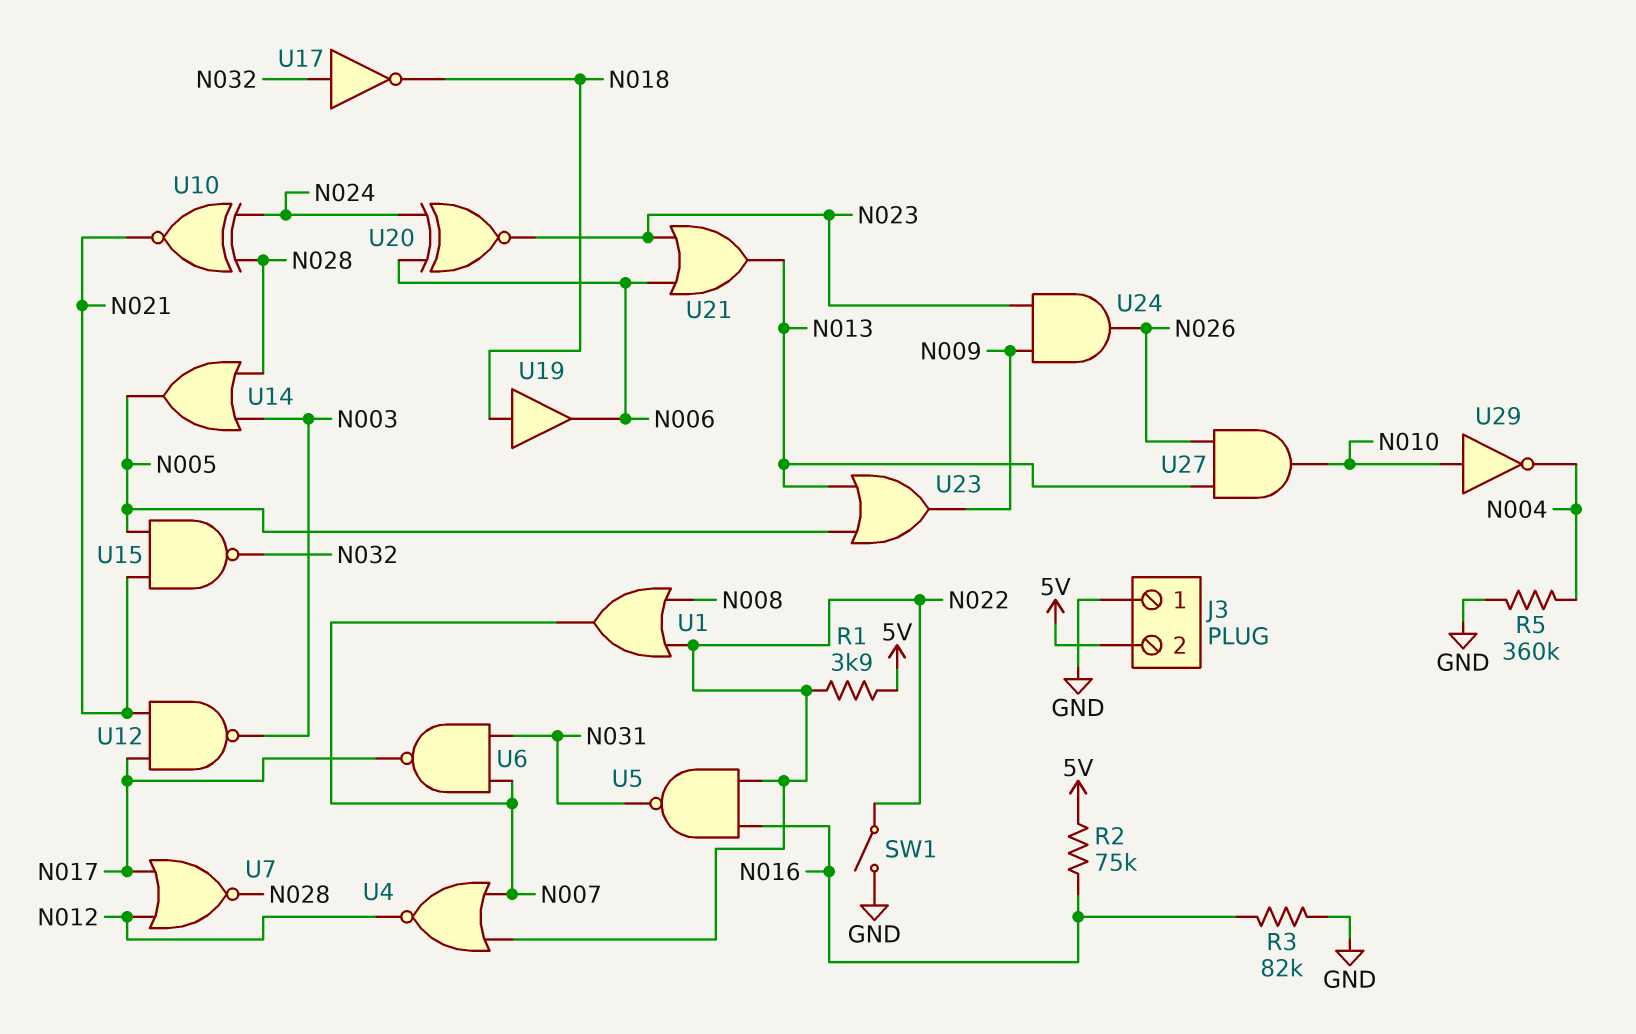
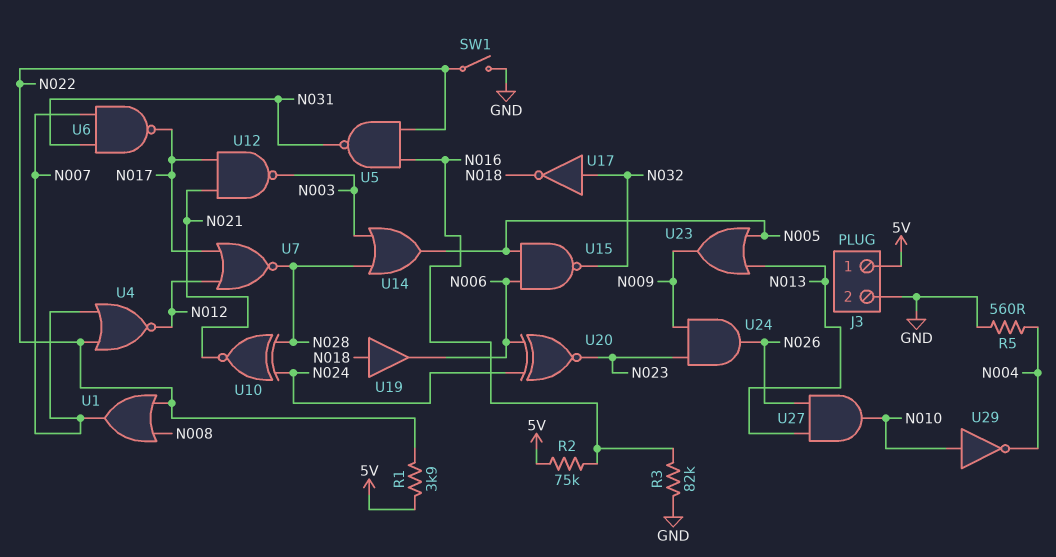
J3 pin 1: GND -> 5V
J3 pin 2: 5V -> GND
R5: 360k (GND, N004) -> 560 (GND, N004)
U15: NAND (in N005, in N021, out N032) -> NAND (in N005, in N006, out N032)
U21: OR (in N006, in N023, out N013) -> none

